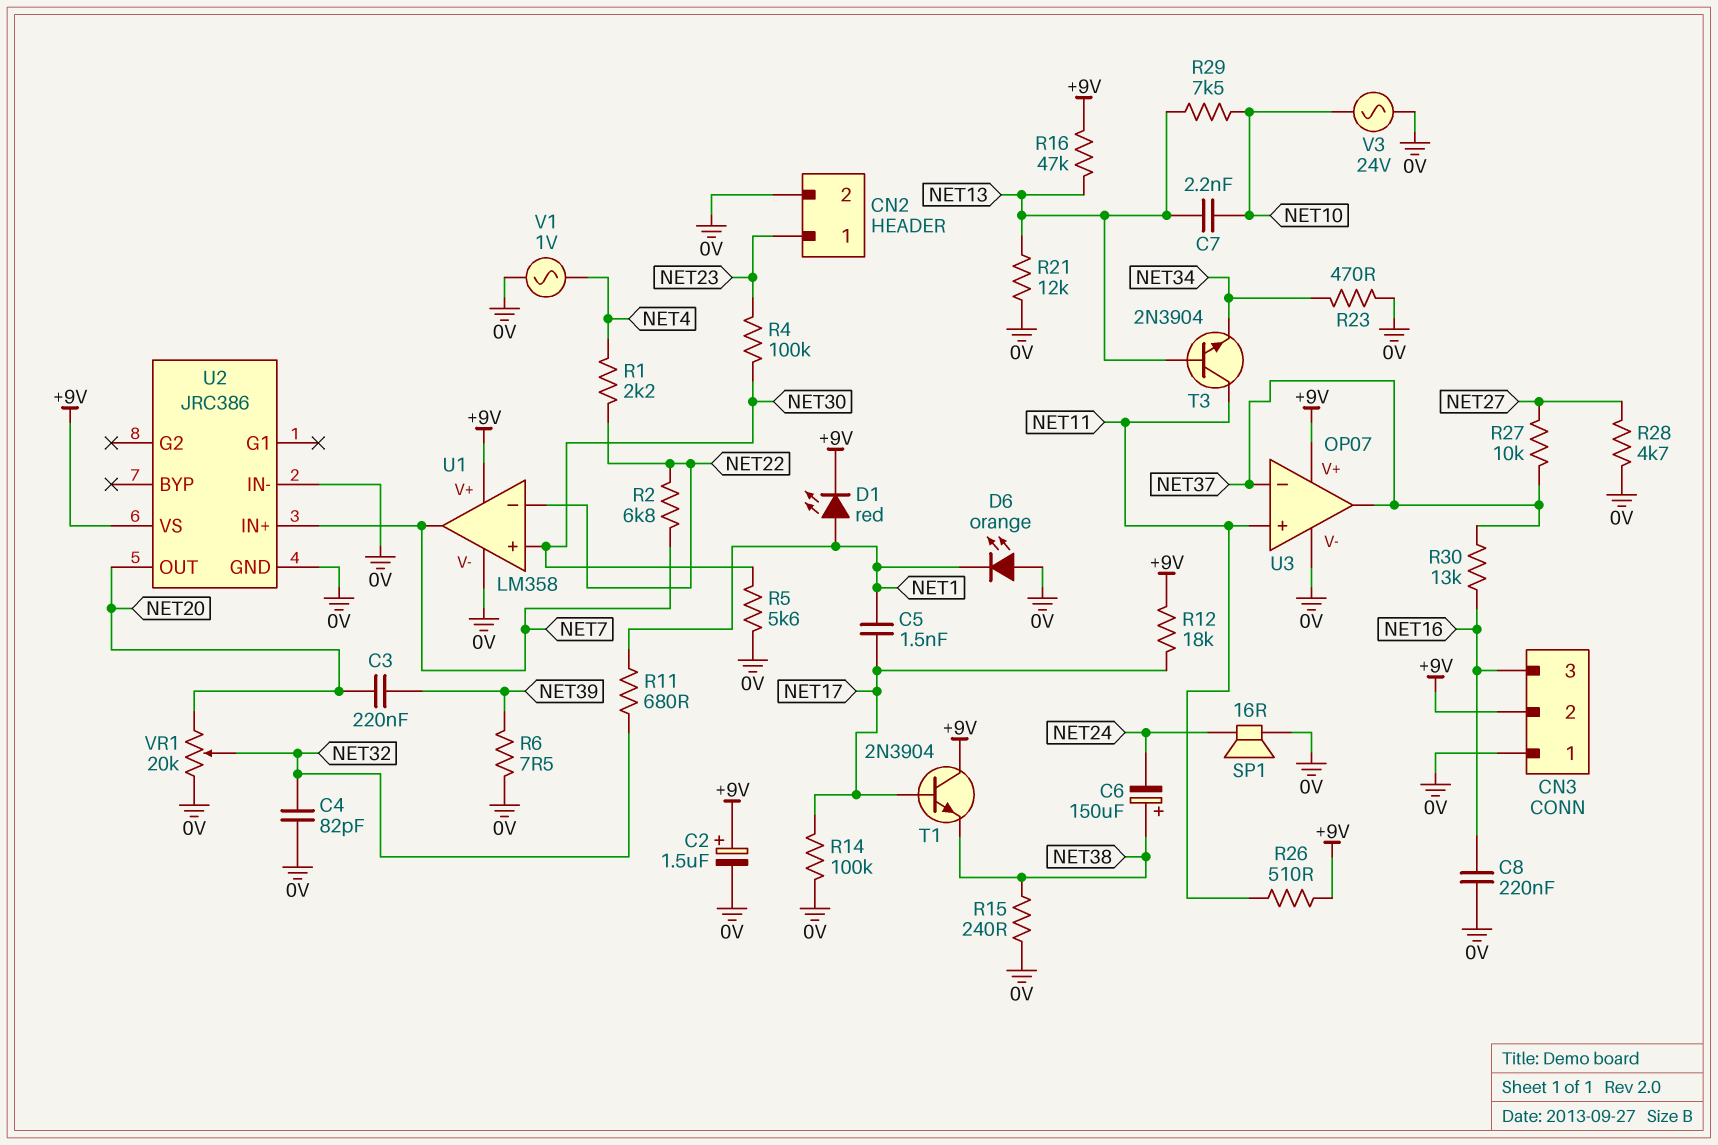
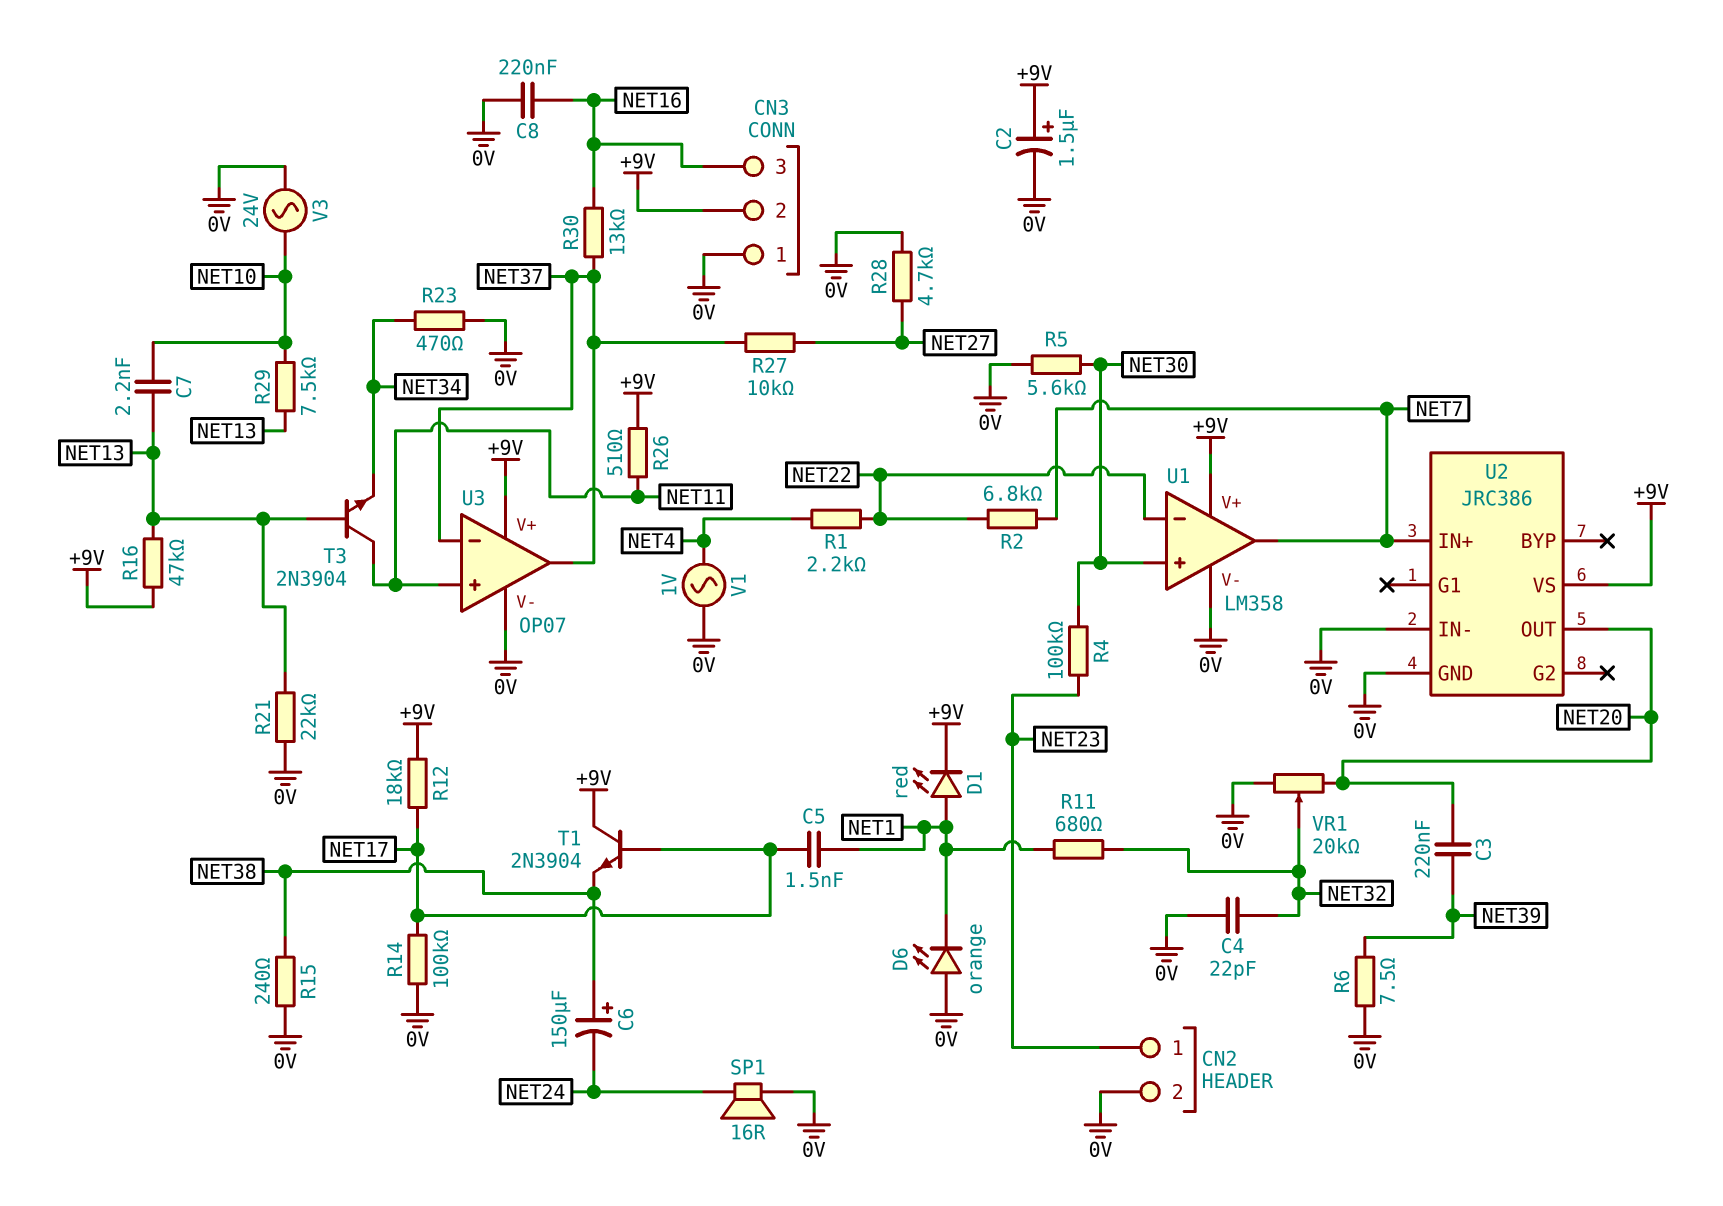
C4: 82pF (0V, NET32) -> 22pF (0V, NET32)
R21: 12k (0V, NET13) -> 22k (0V, NET13)

